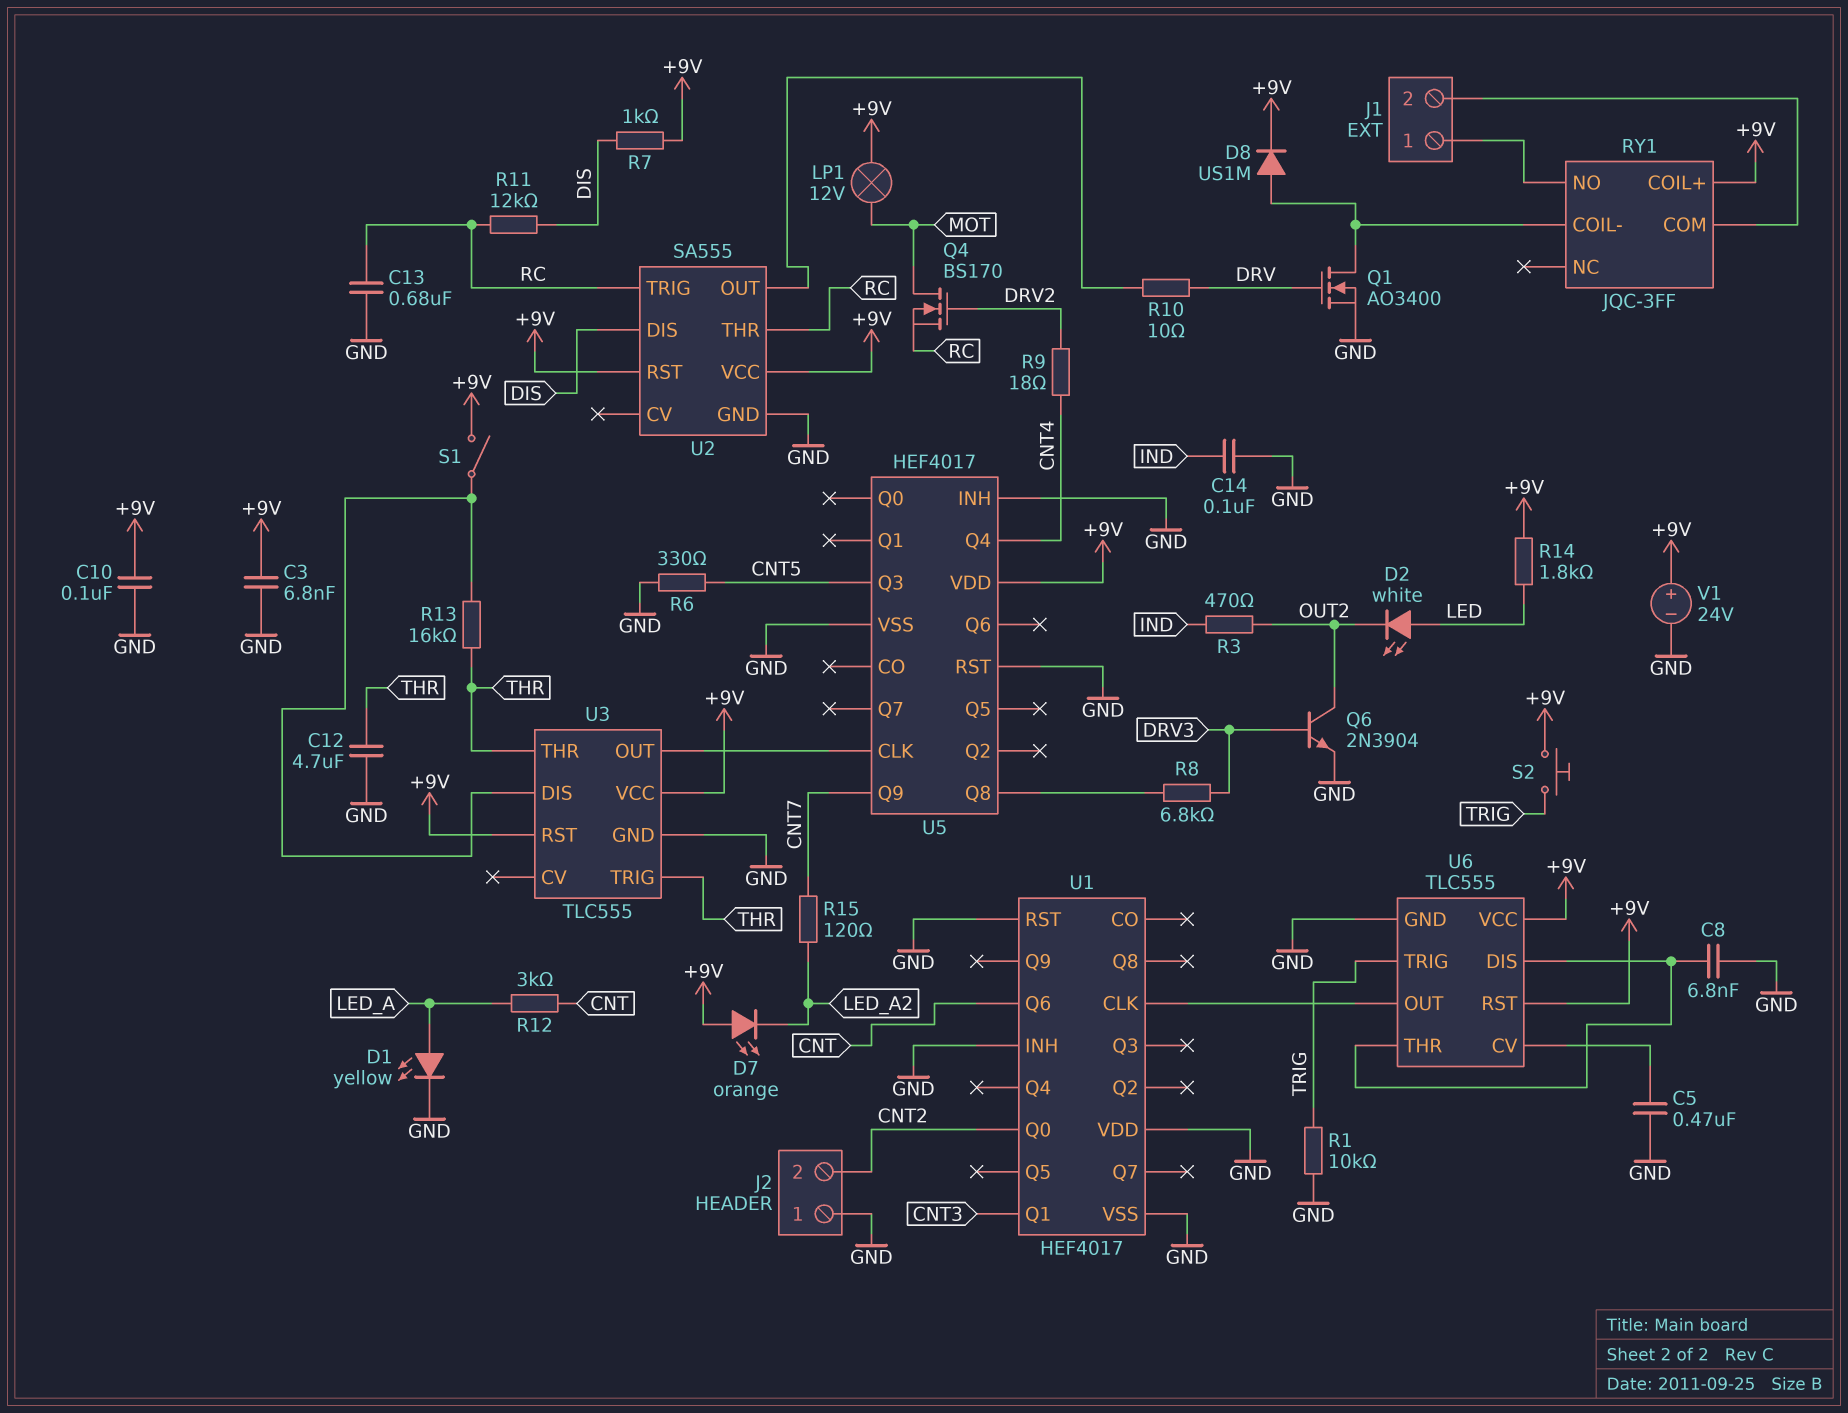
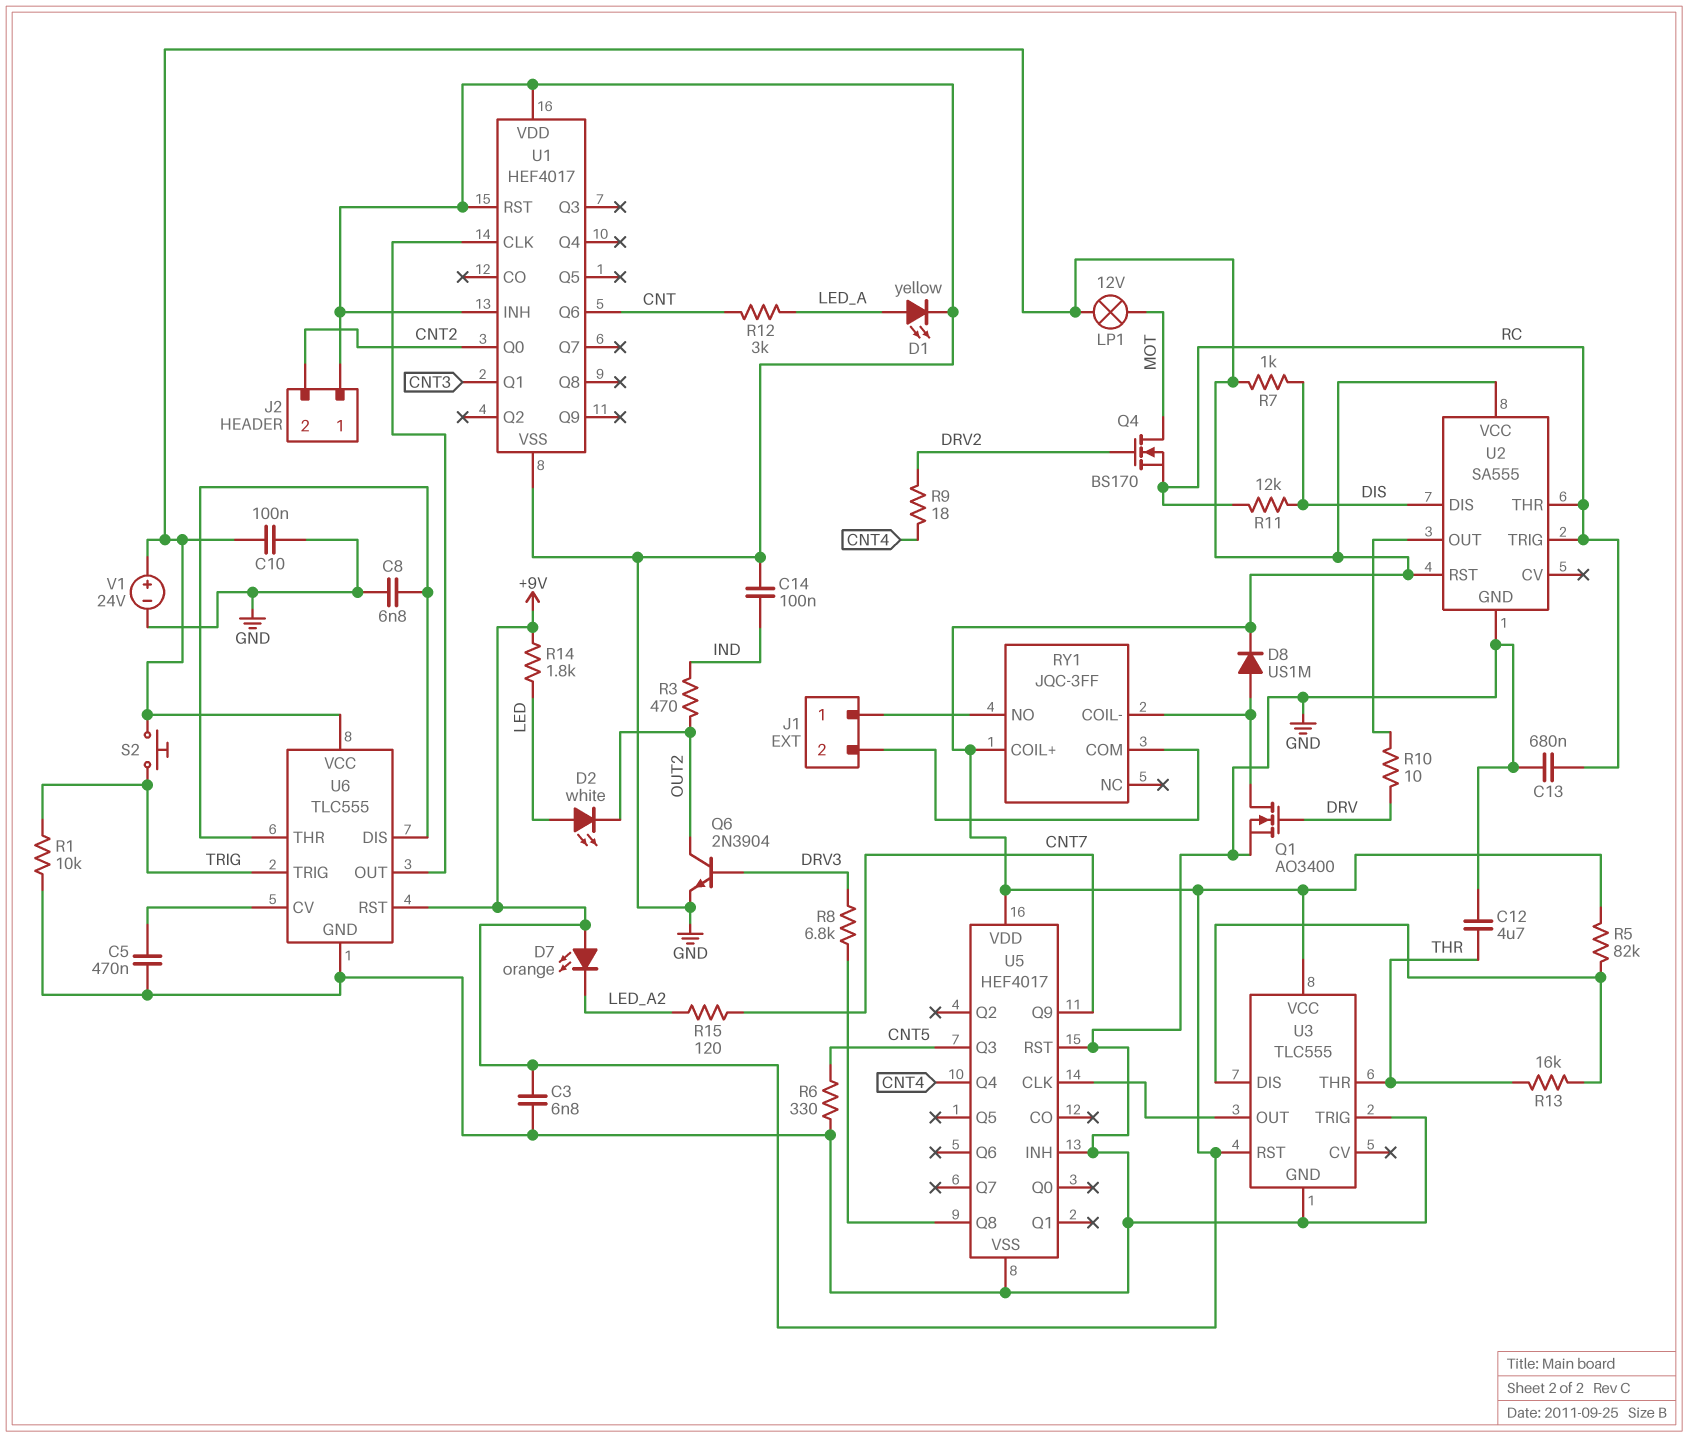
R5: none -> 82k (+9V, U3/DIS)
S1: switch (+9V, U3/DIS) -> none
U3 pin TRIG: THR -> GND

